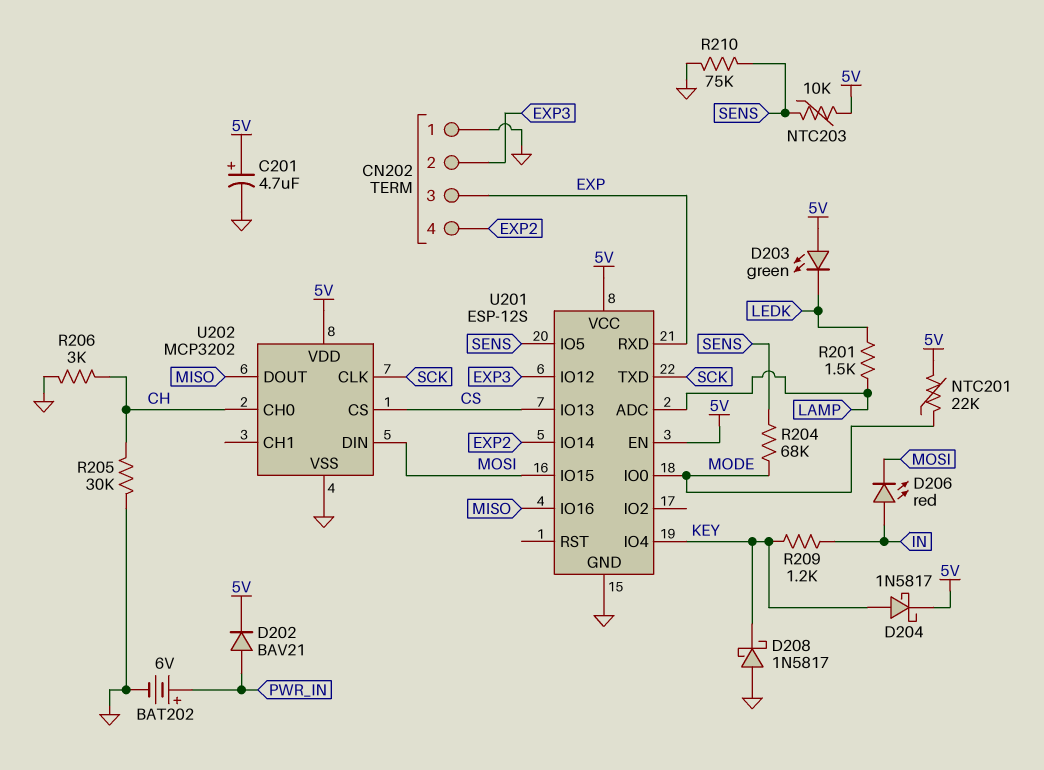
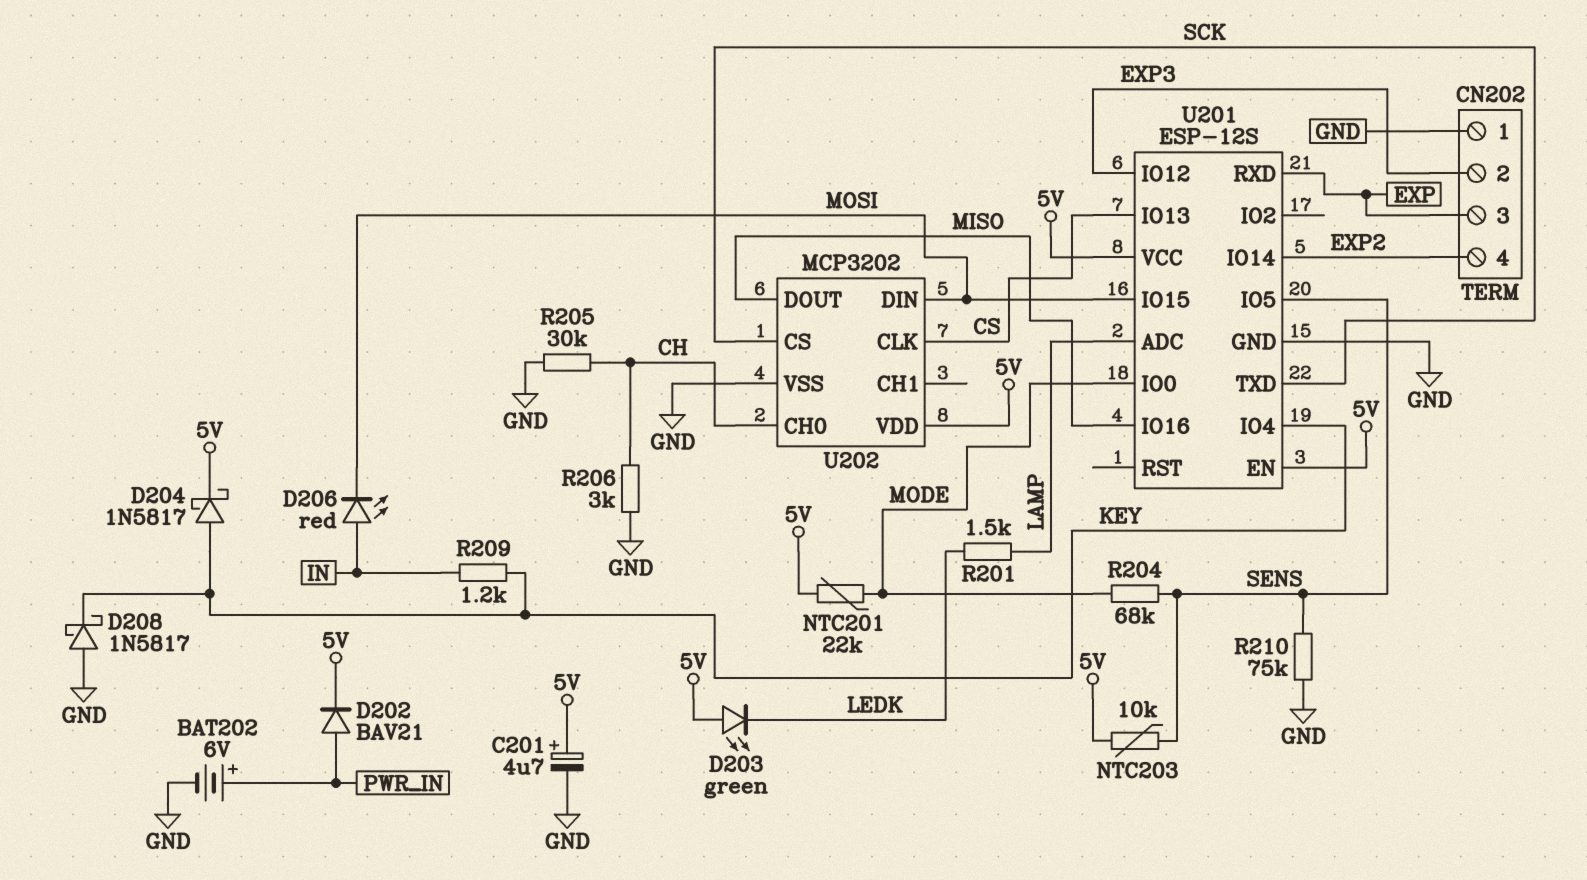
U202 pin CLK: SCK -> CS
U202 pin CS: CS -> SCK

